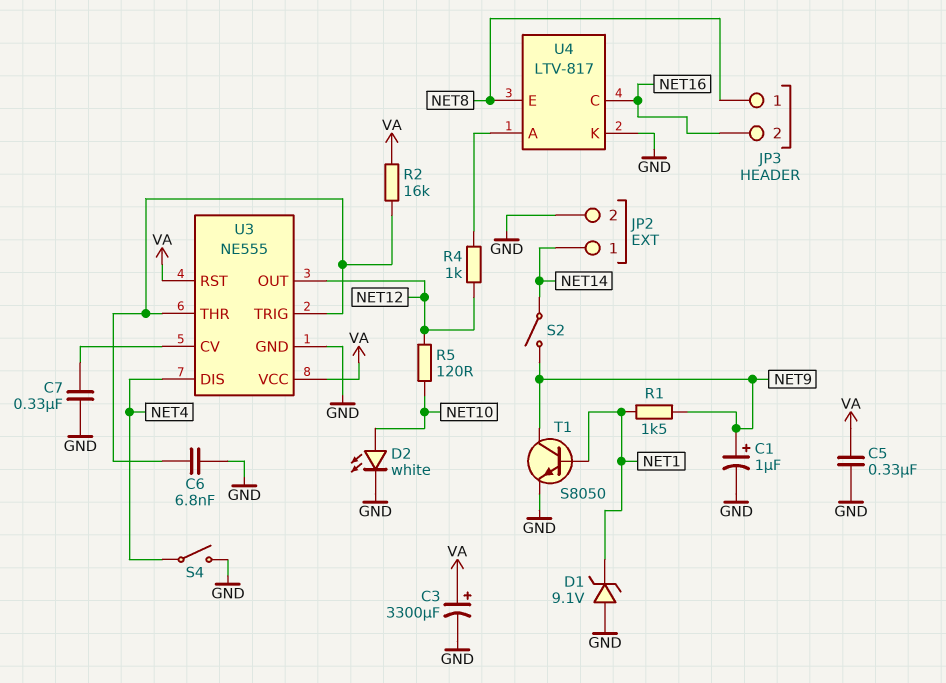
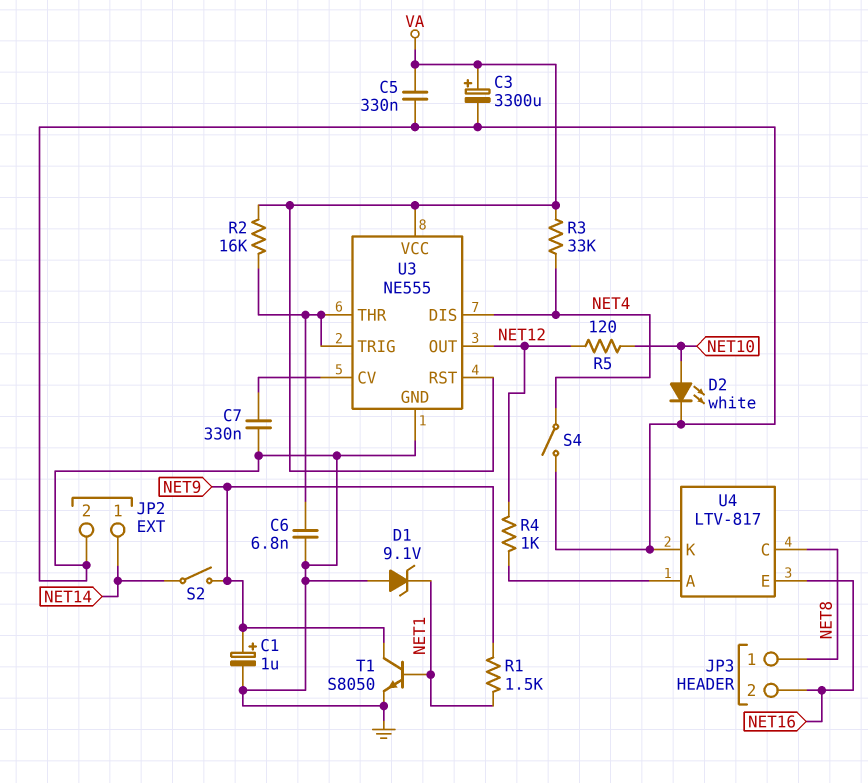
R3: none -> 33k (NET4, VA)
U4 pin C: NET16 -> NET8
U4 pin E: NET8 -> NET16

